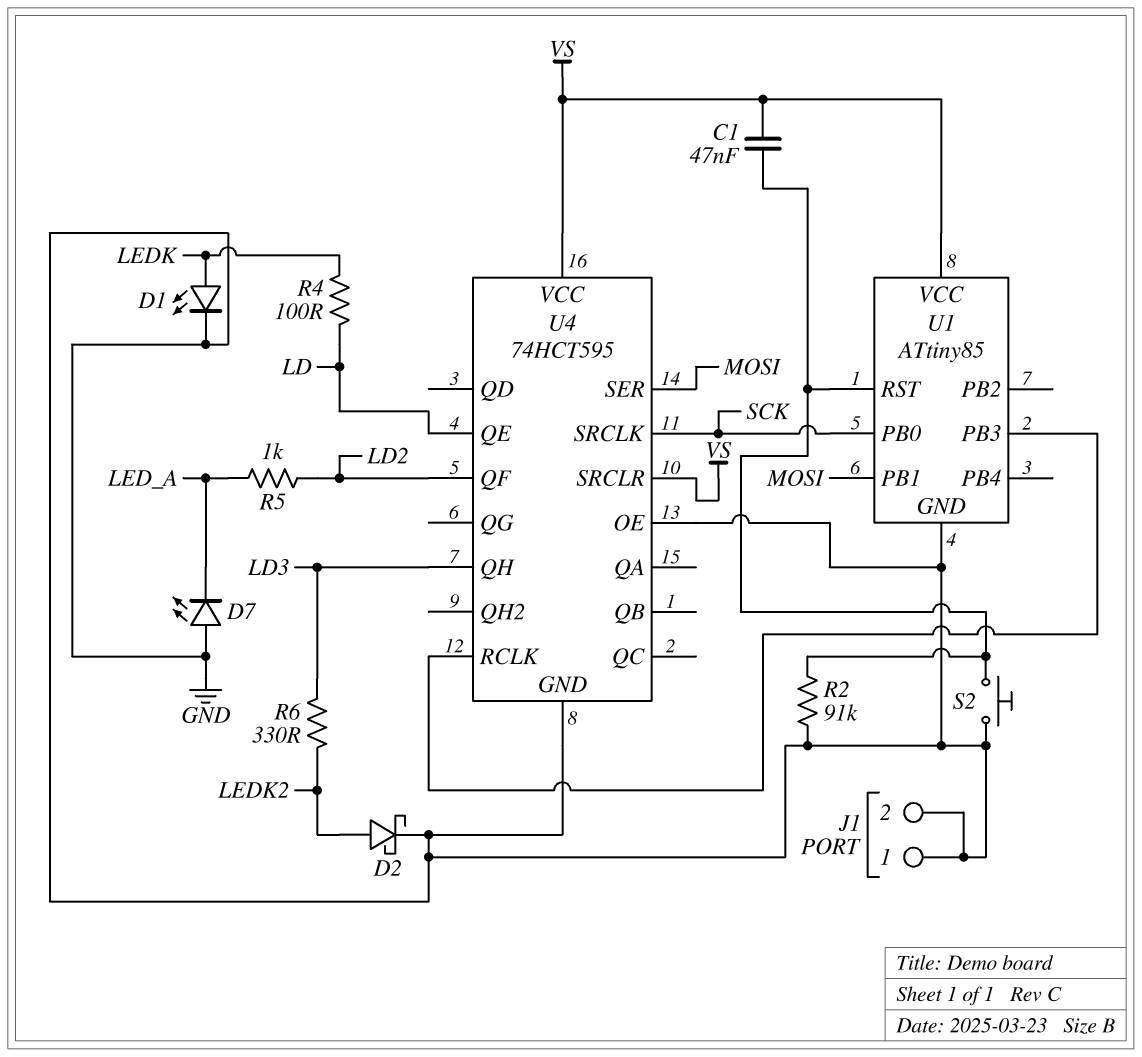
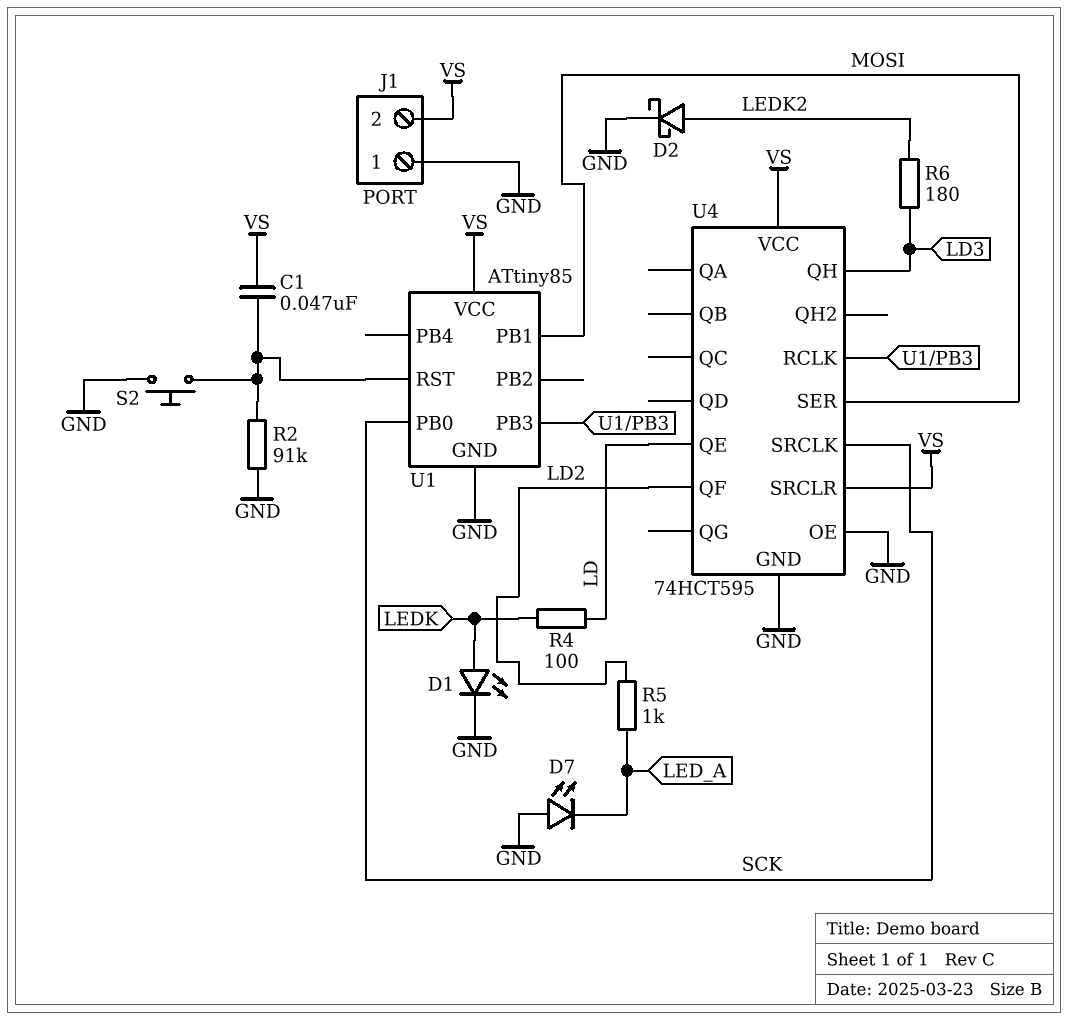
J1 pin 2: GND -> VS
R6: 330 (LD3, LEDK2) -> 180 (LD3, LEDK2)

